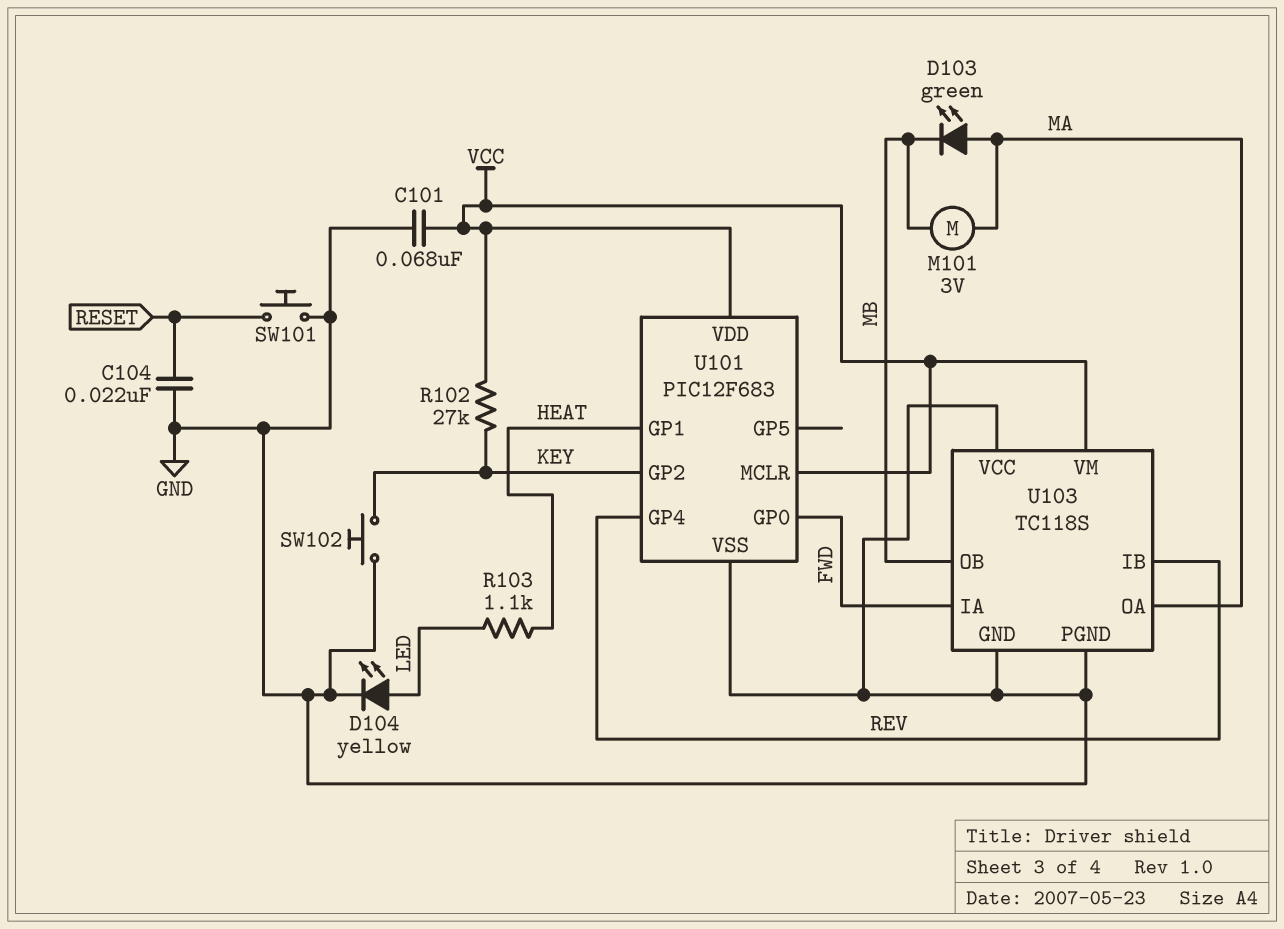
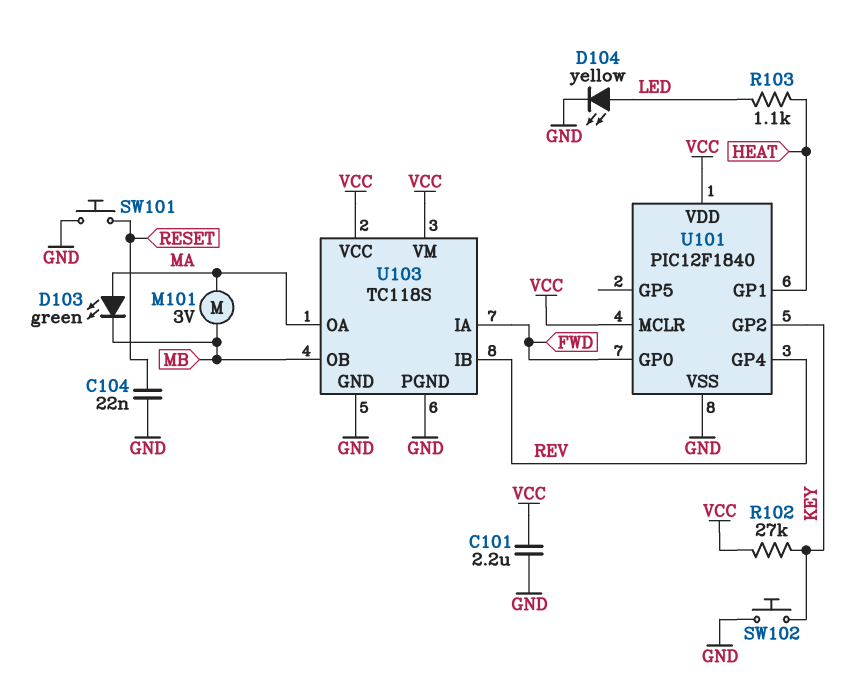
C101: 68nF (GND, VCC) -> 2.2uF (GND, VCC)
U101: PIC12F683 -> PIC12F1840
U103 pin VCC: GND -> VCC

